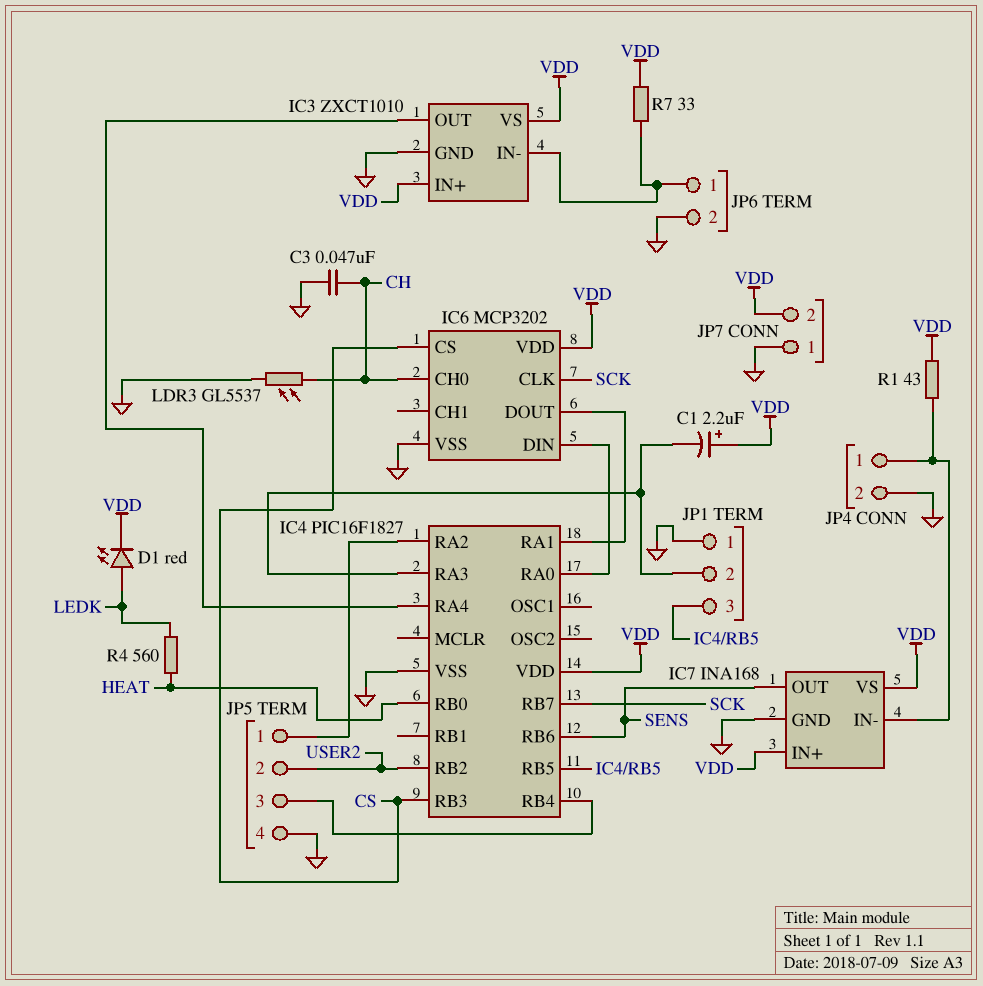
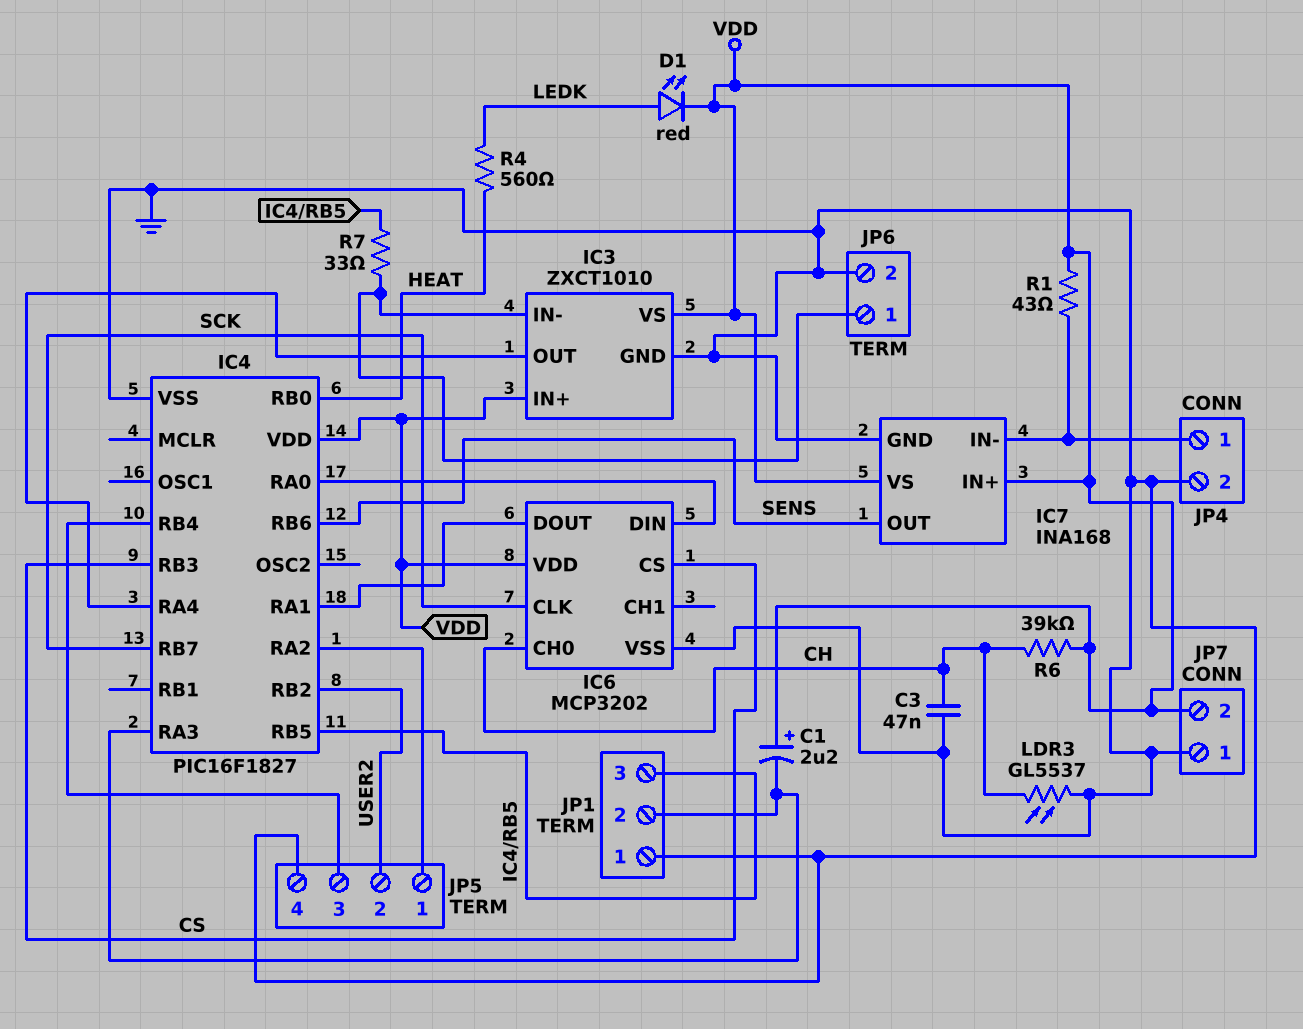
R6: none -> 39k (CH, VDD)
R7: 33 (IC3/IN-, VDD) -> 33 (IC3/IN-, IC4/RB5)

